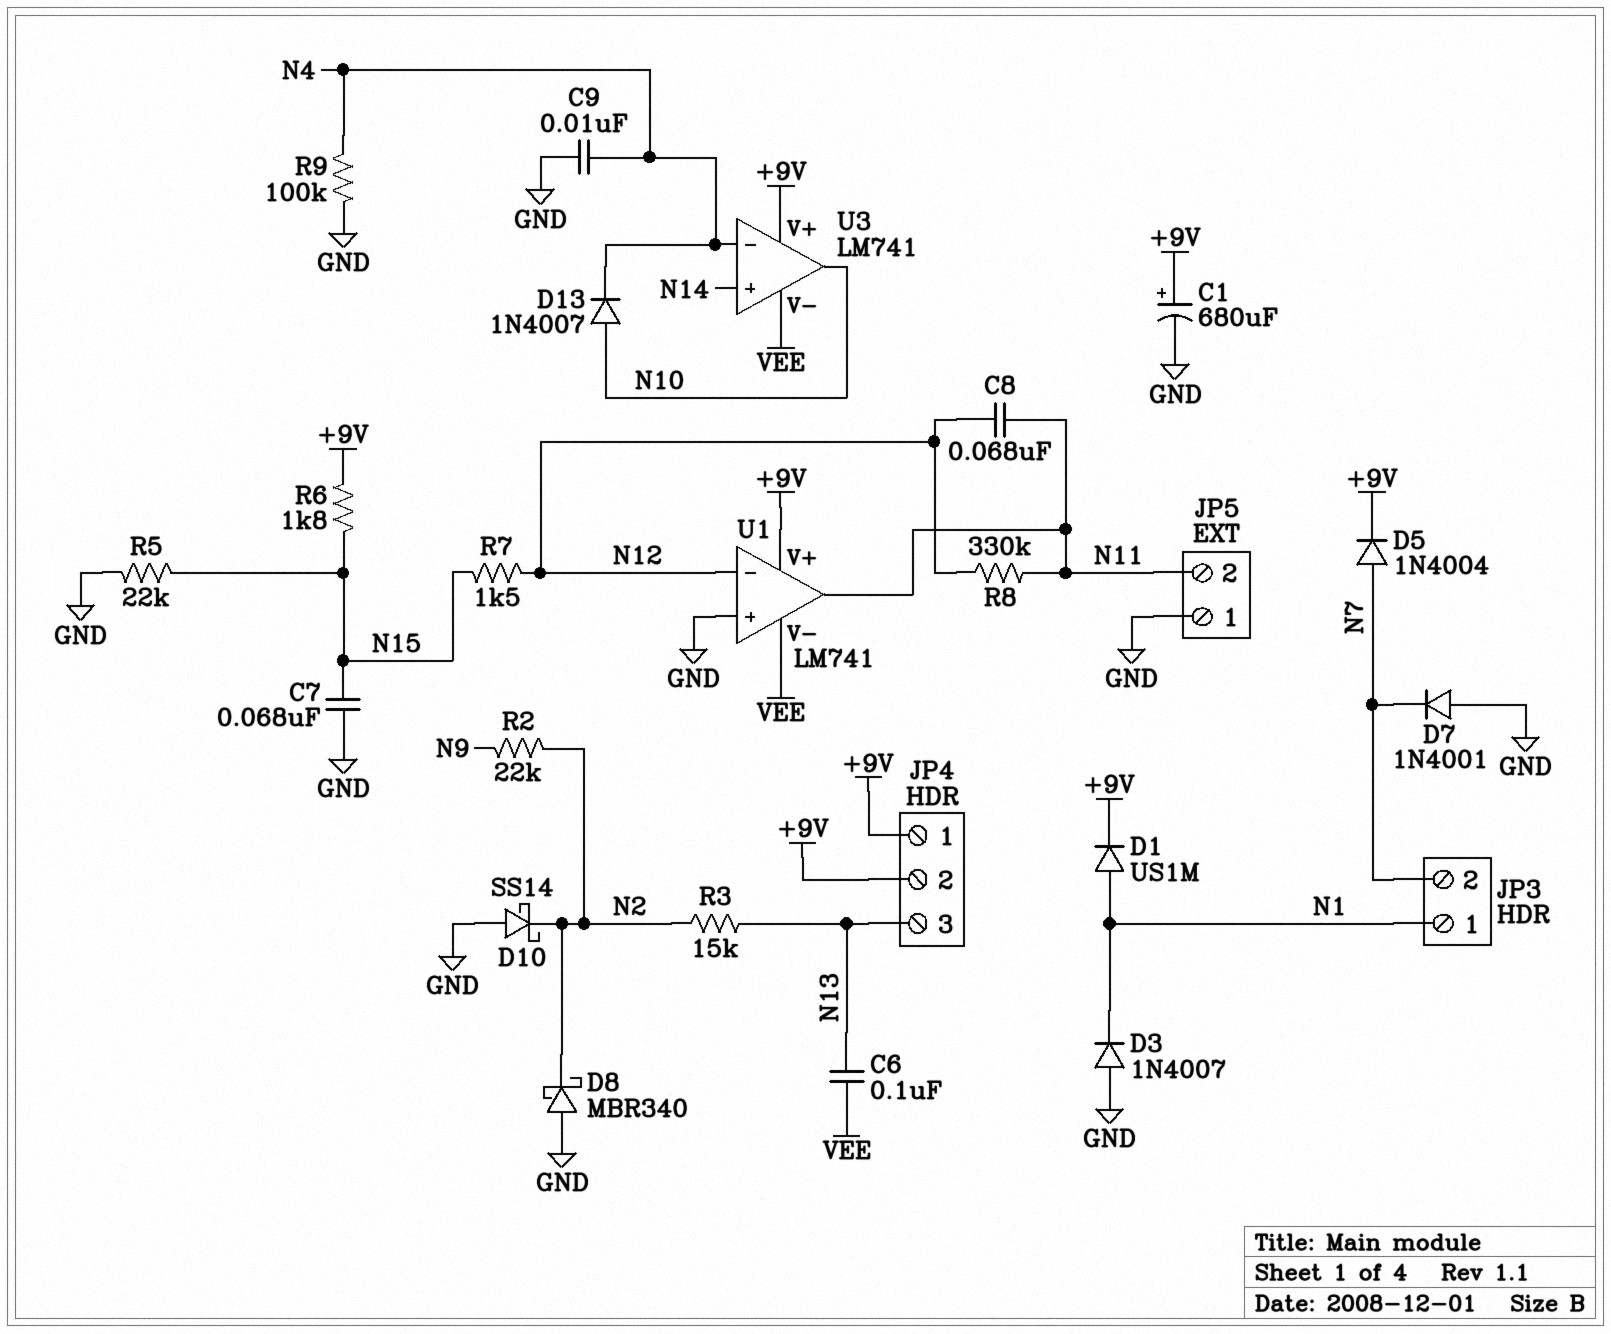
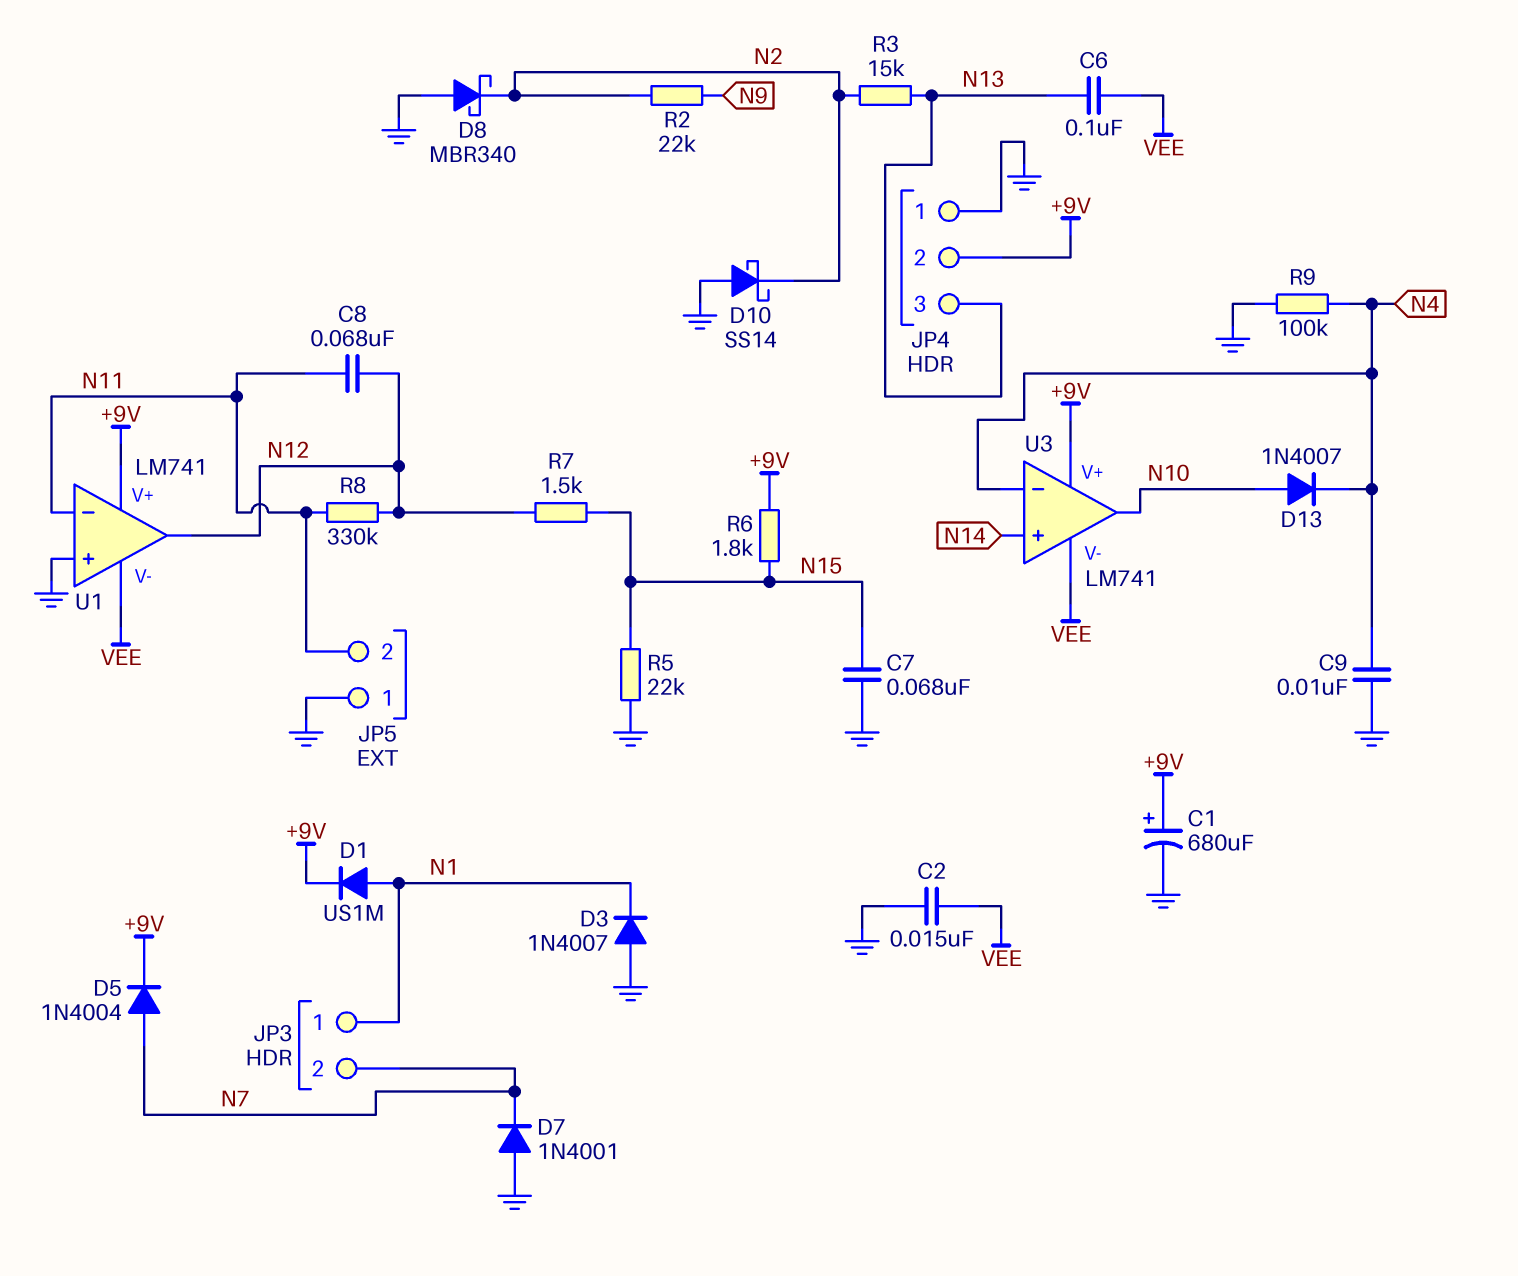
C2: none -> 15nF (GND, VEE)
JP4 pin 1: +9V -> GND
U1 pin in-: N12 -> N11
U1 pin out: N11 -> N12

